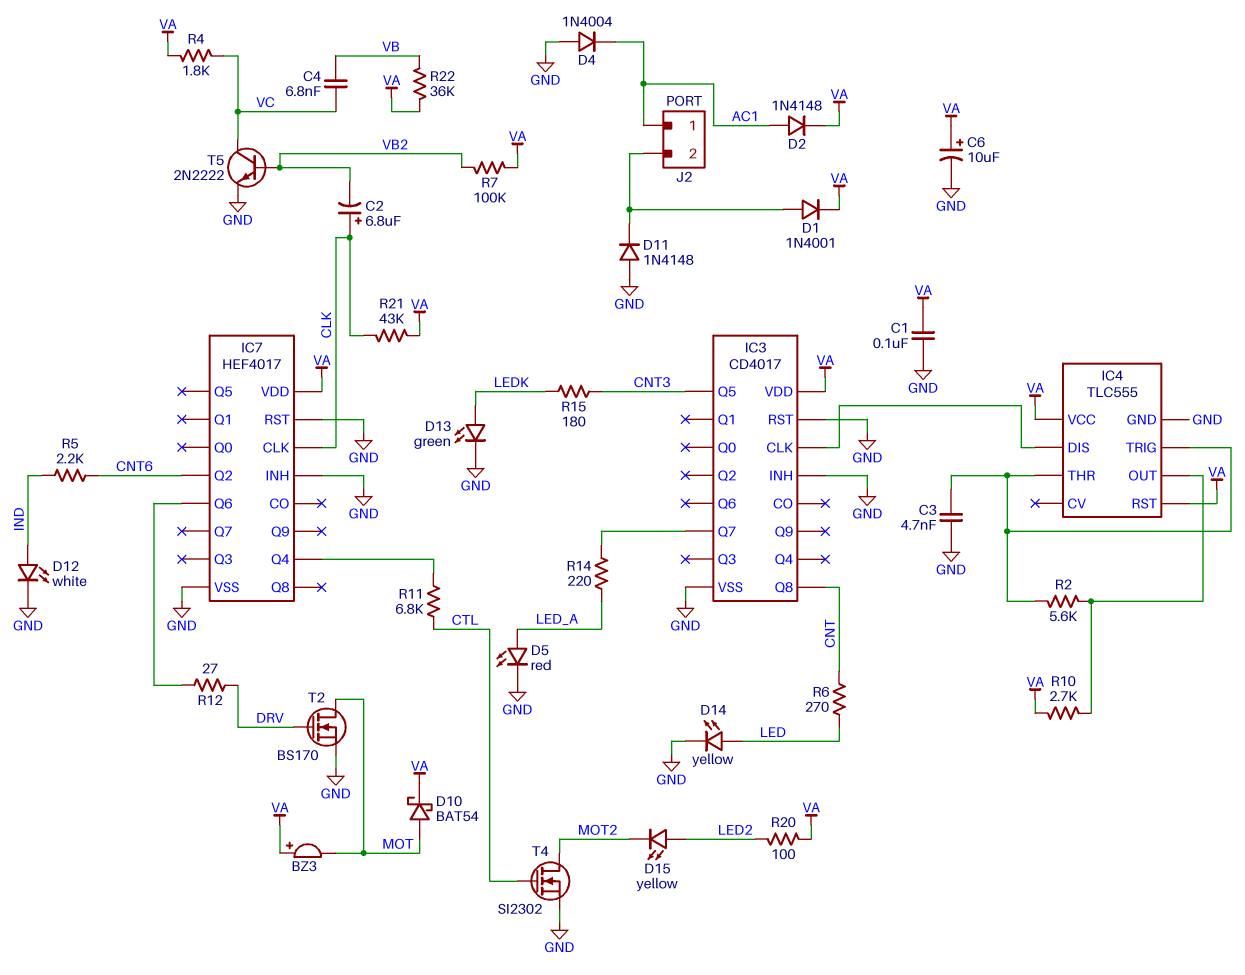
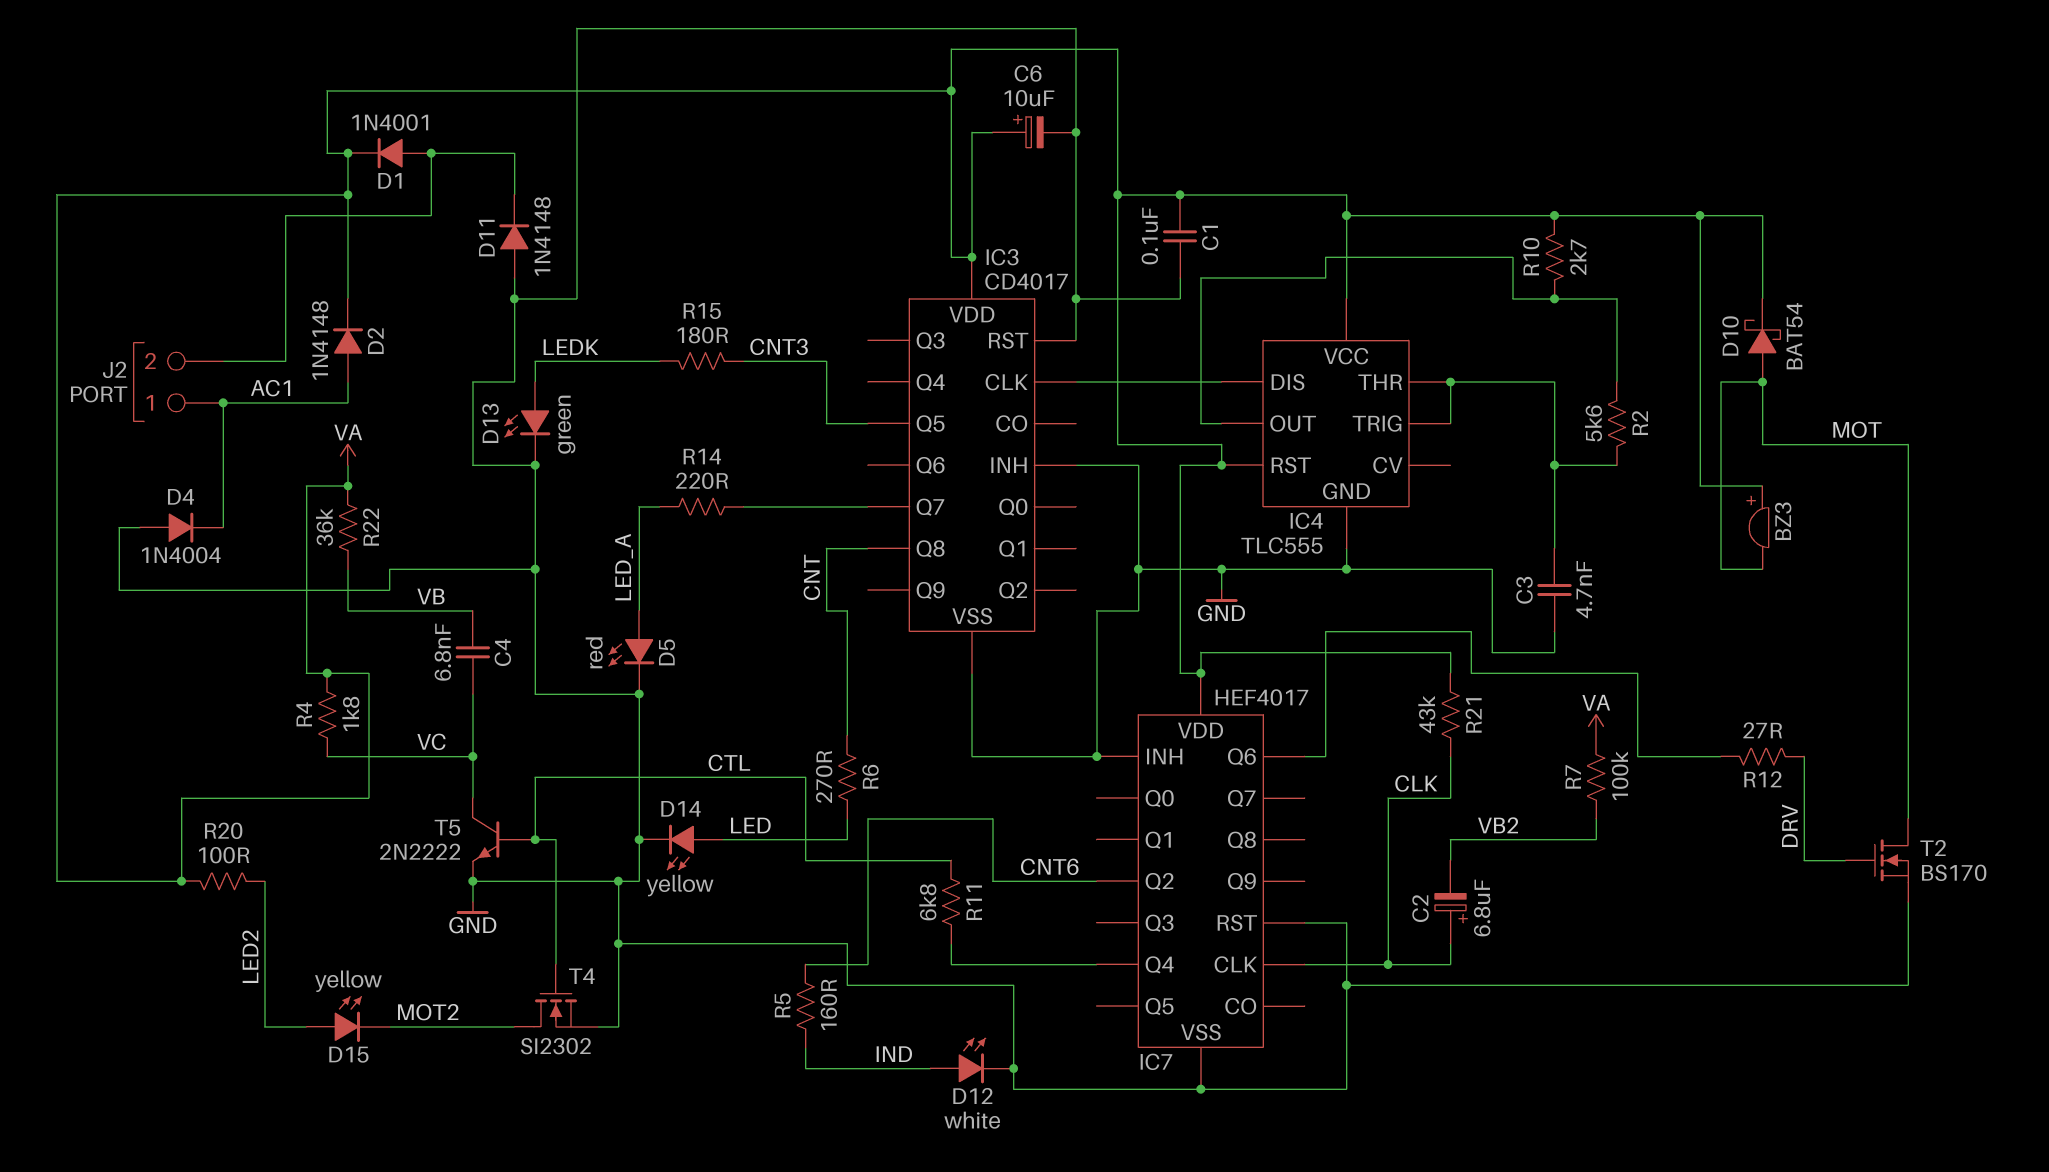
R5: 2.2k (CNT6, IND) -> 160 (CNT6, IND)
T5: NPN 2N2222 (B VB2, C VC, E GND) -> NPN 2N2222 (B CTL, C VC, E GND)

